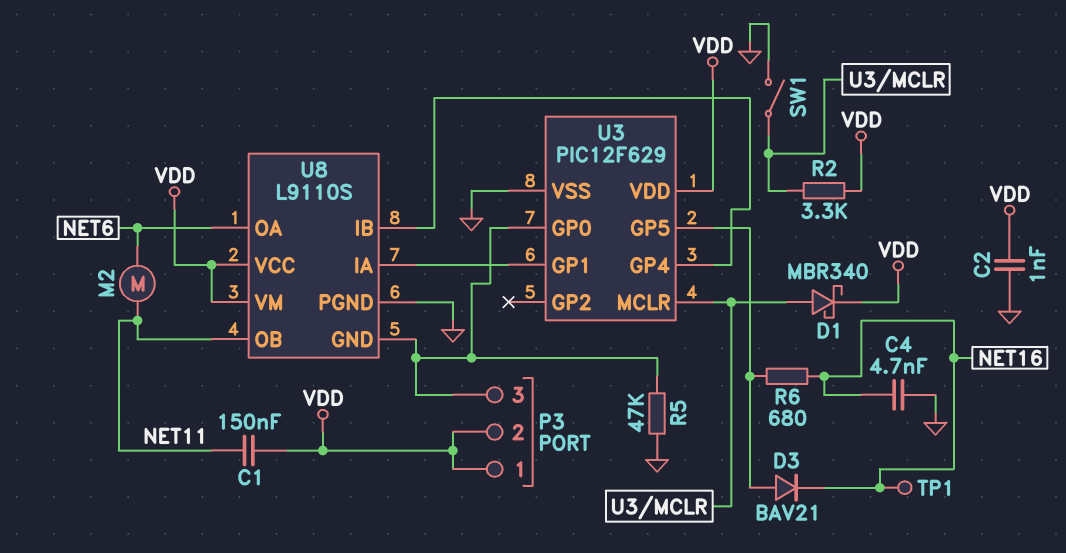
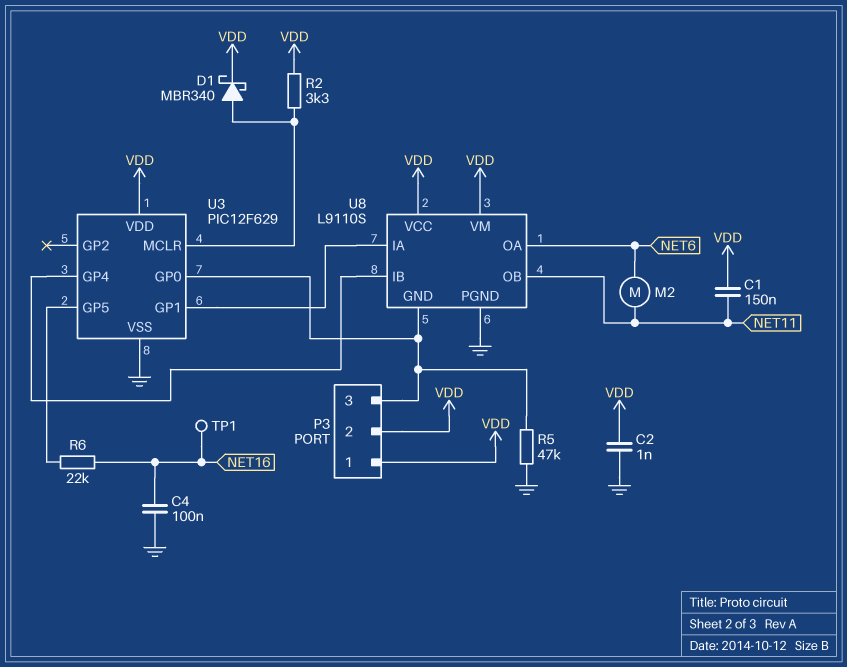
C4: 4.7nF (GND, NET16) -> 100nF (GND, NET16)
D3: diode BAV21 (A U3/GP5, K NET16) -> none
R6: 680 (NET16, U3/GP5) -> 22k (NET16, U3/GP5)
SW1: switch (GND, U3/MCLR) -> none

